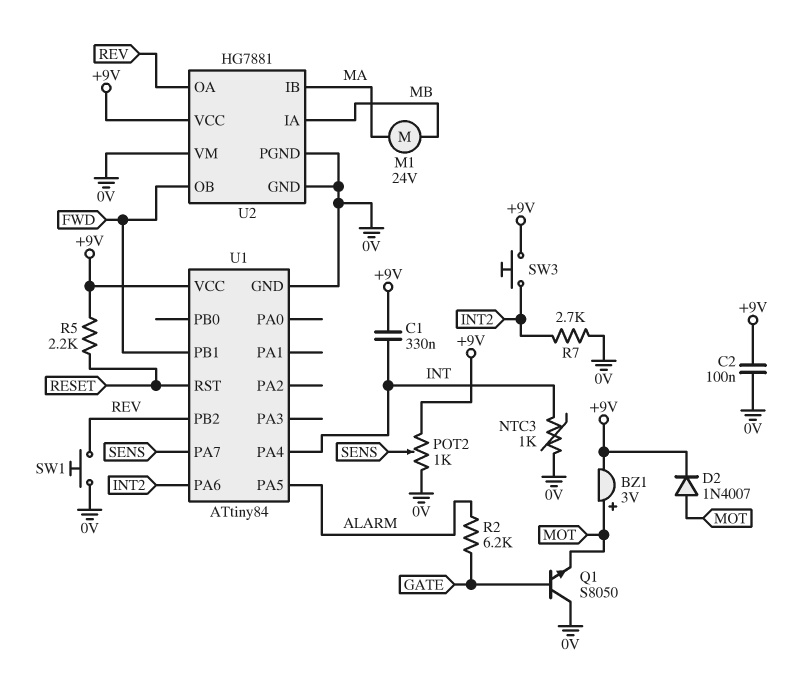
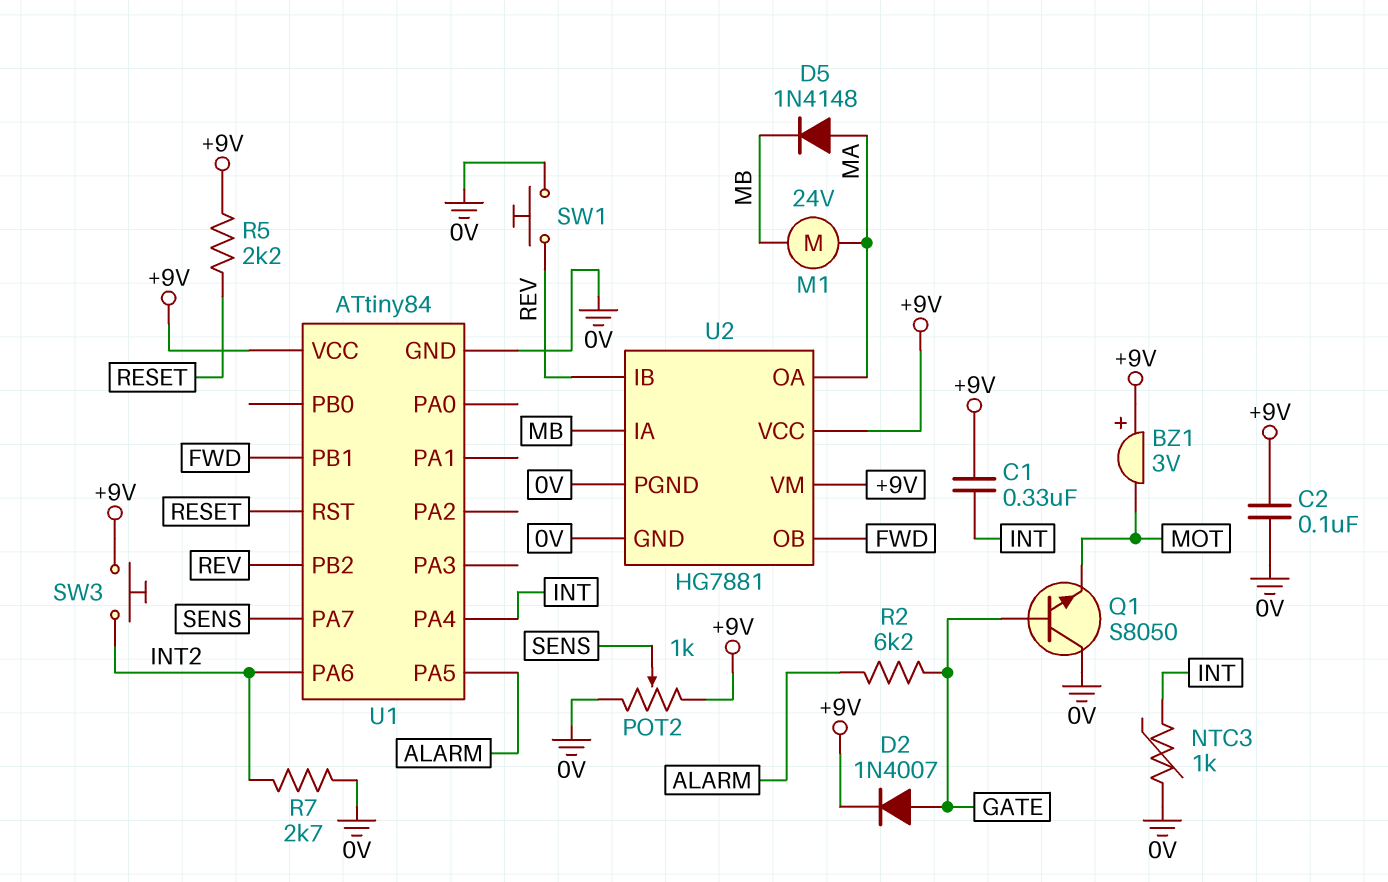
BZ1: buzzer 3V (plus MOT, minus +9V) -> buzzer 3V (plus +9V, minus MOT)
D2: diode 1N4007 (A MOT, K +9V) -> diode 1N4007 (A GATE, K +9V)
D5: none -> diode 1N4148 (A MA, K MB)
U2 pin IB: MA -> REV
U2 pin OA: REV -> MA
U2 pin VM: 0V -> +9V

